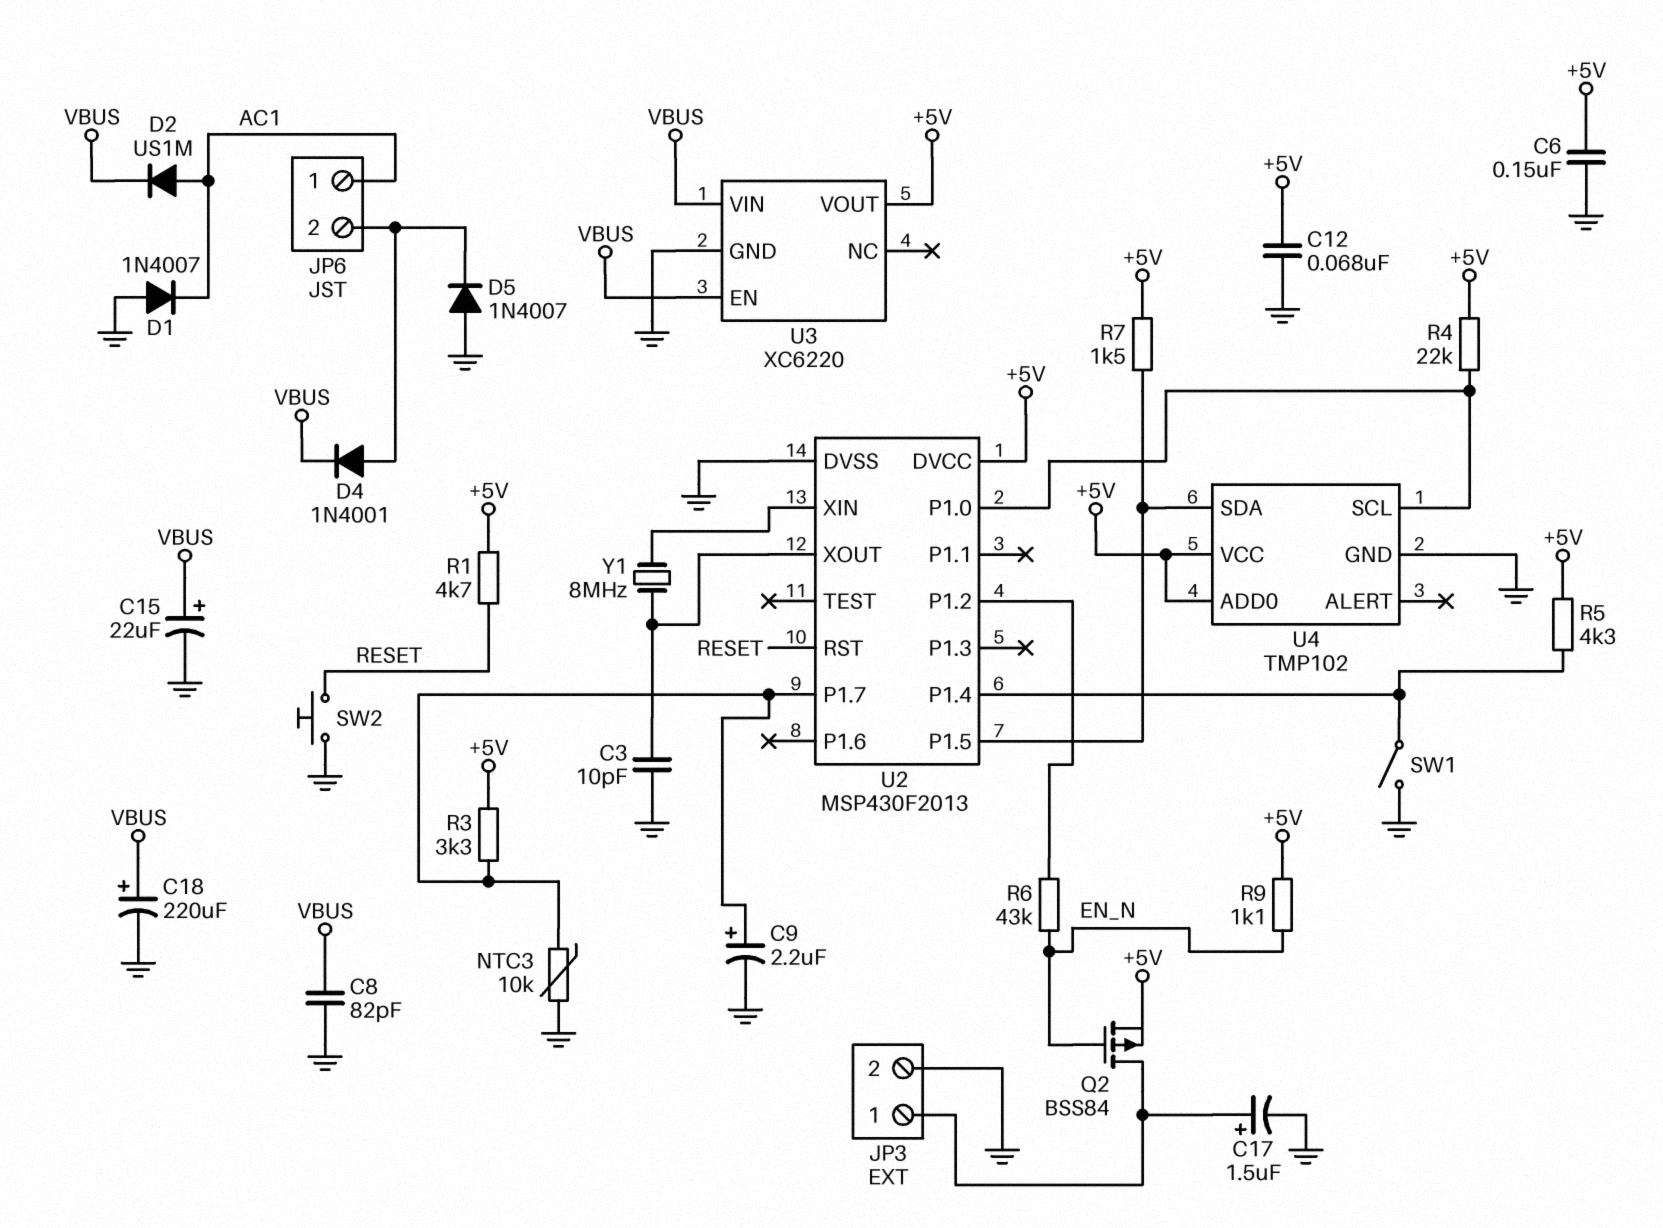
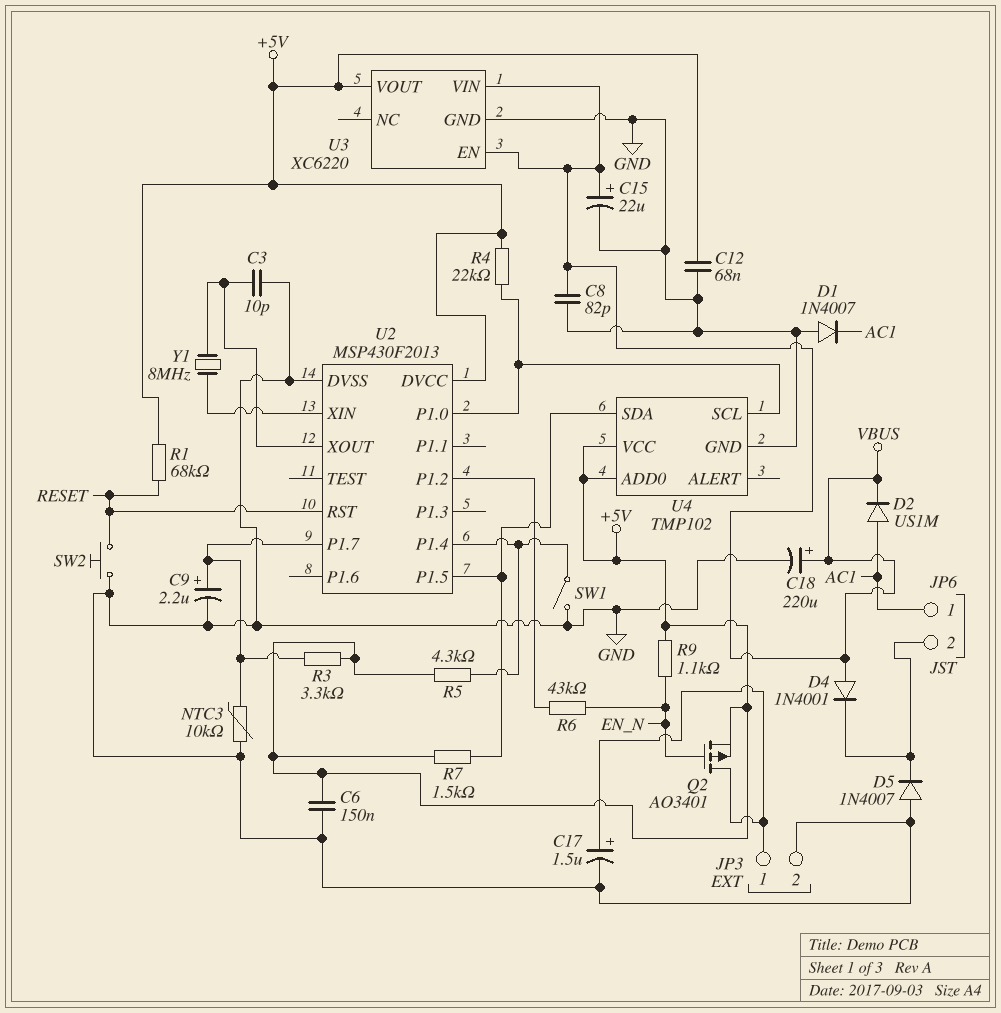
D4: diode 1N4001 (A JP6/2, K VBUS) -> diode 1N4001 (A VBUS, K JP6/2)
Q2: PMOS BSS84 (G EN_N, D JP3/1, S +5V) -> PMOS AO3401 (G EN_N, D JP3/1, S +5V)
R1: 4.7k (+5V, RESET) -> 68k (+5V, RESET)

